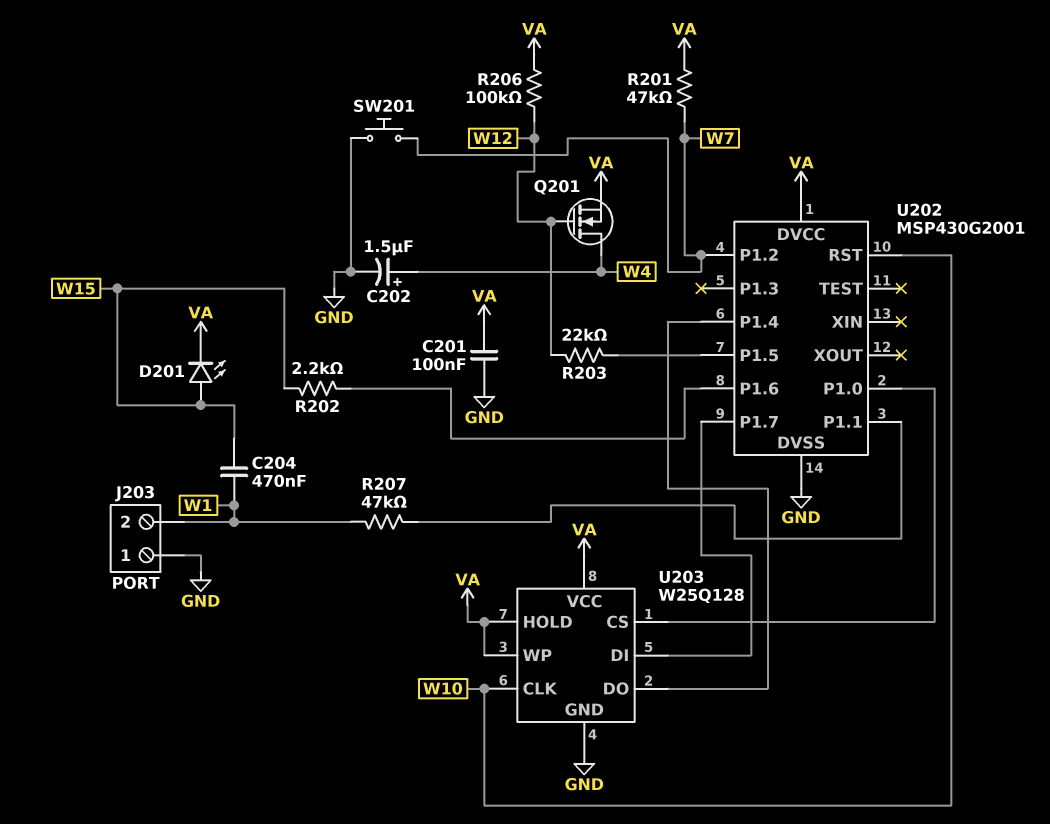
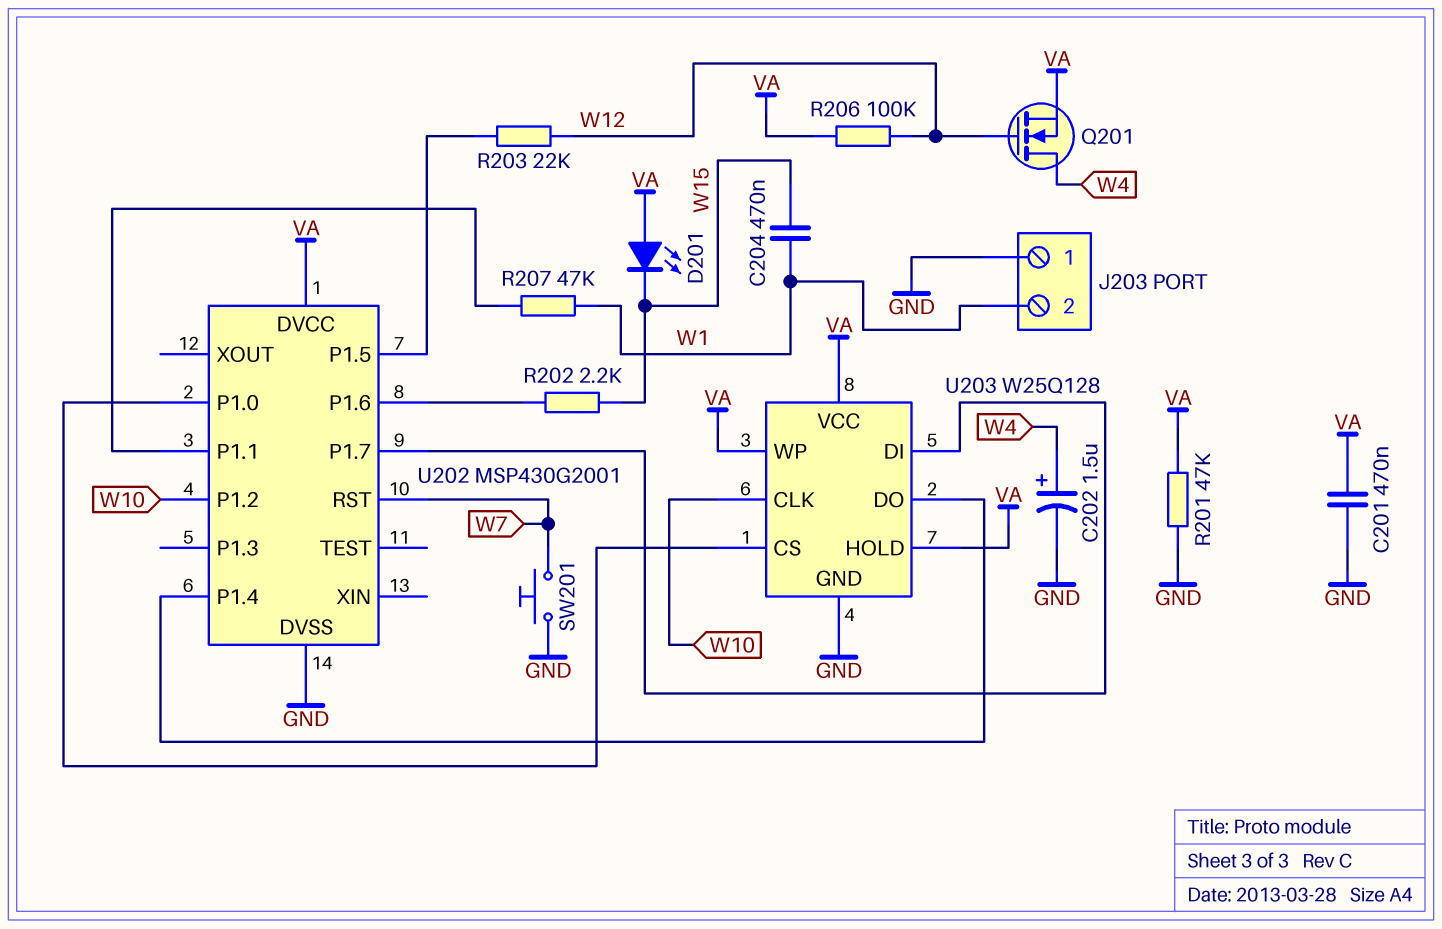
C201: 100nF (GND, VA) -> 470nF (GND, VA)
D201: LED (A W15, K VA) -> LED (A VA, K W15)
R201: 47k (VA, W7) -> 47k (GND, VA)
U202 pin P1.2: W7 -> W10
U202 pin RST: W10 -> W7

